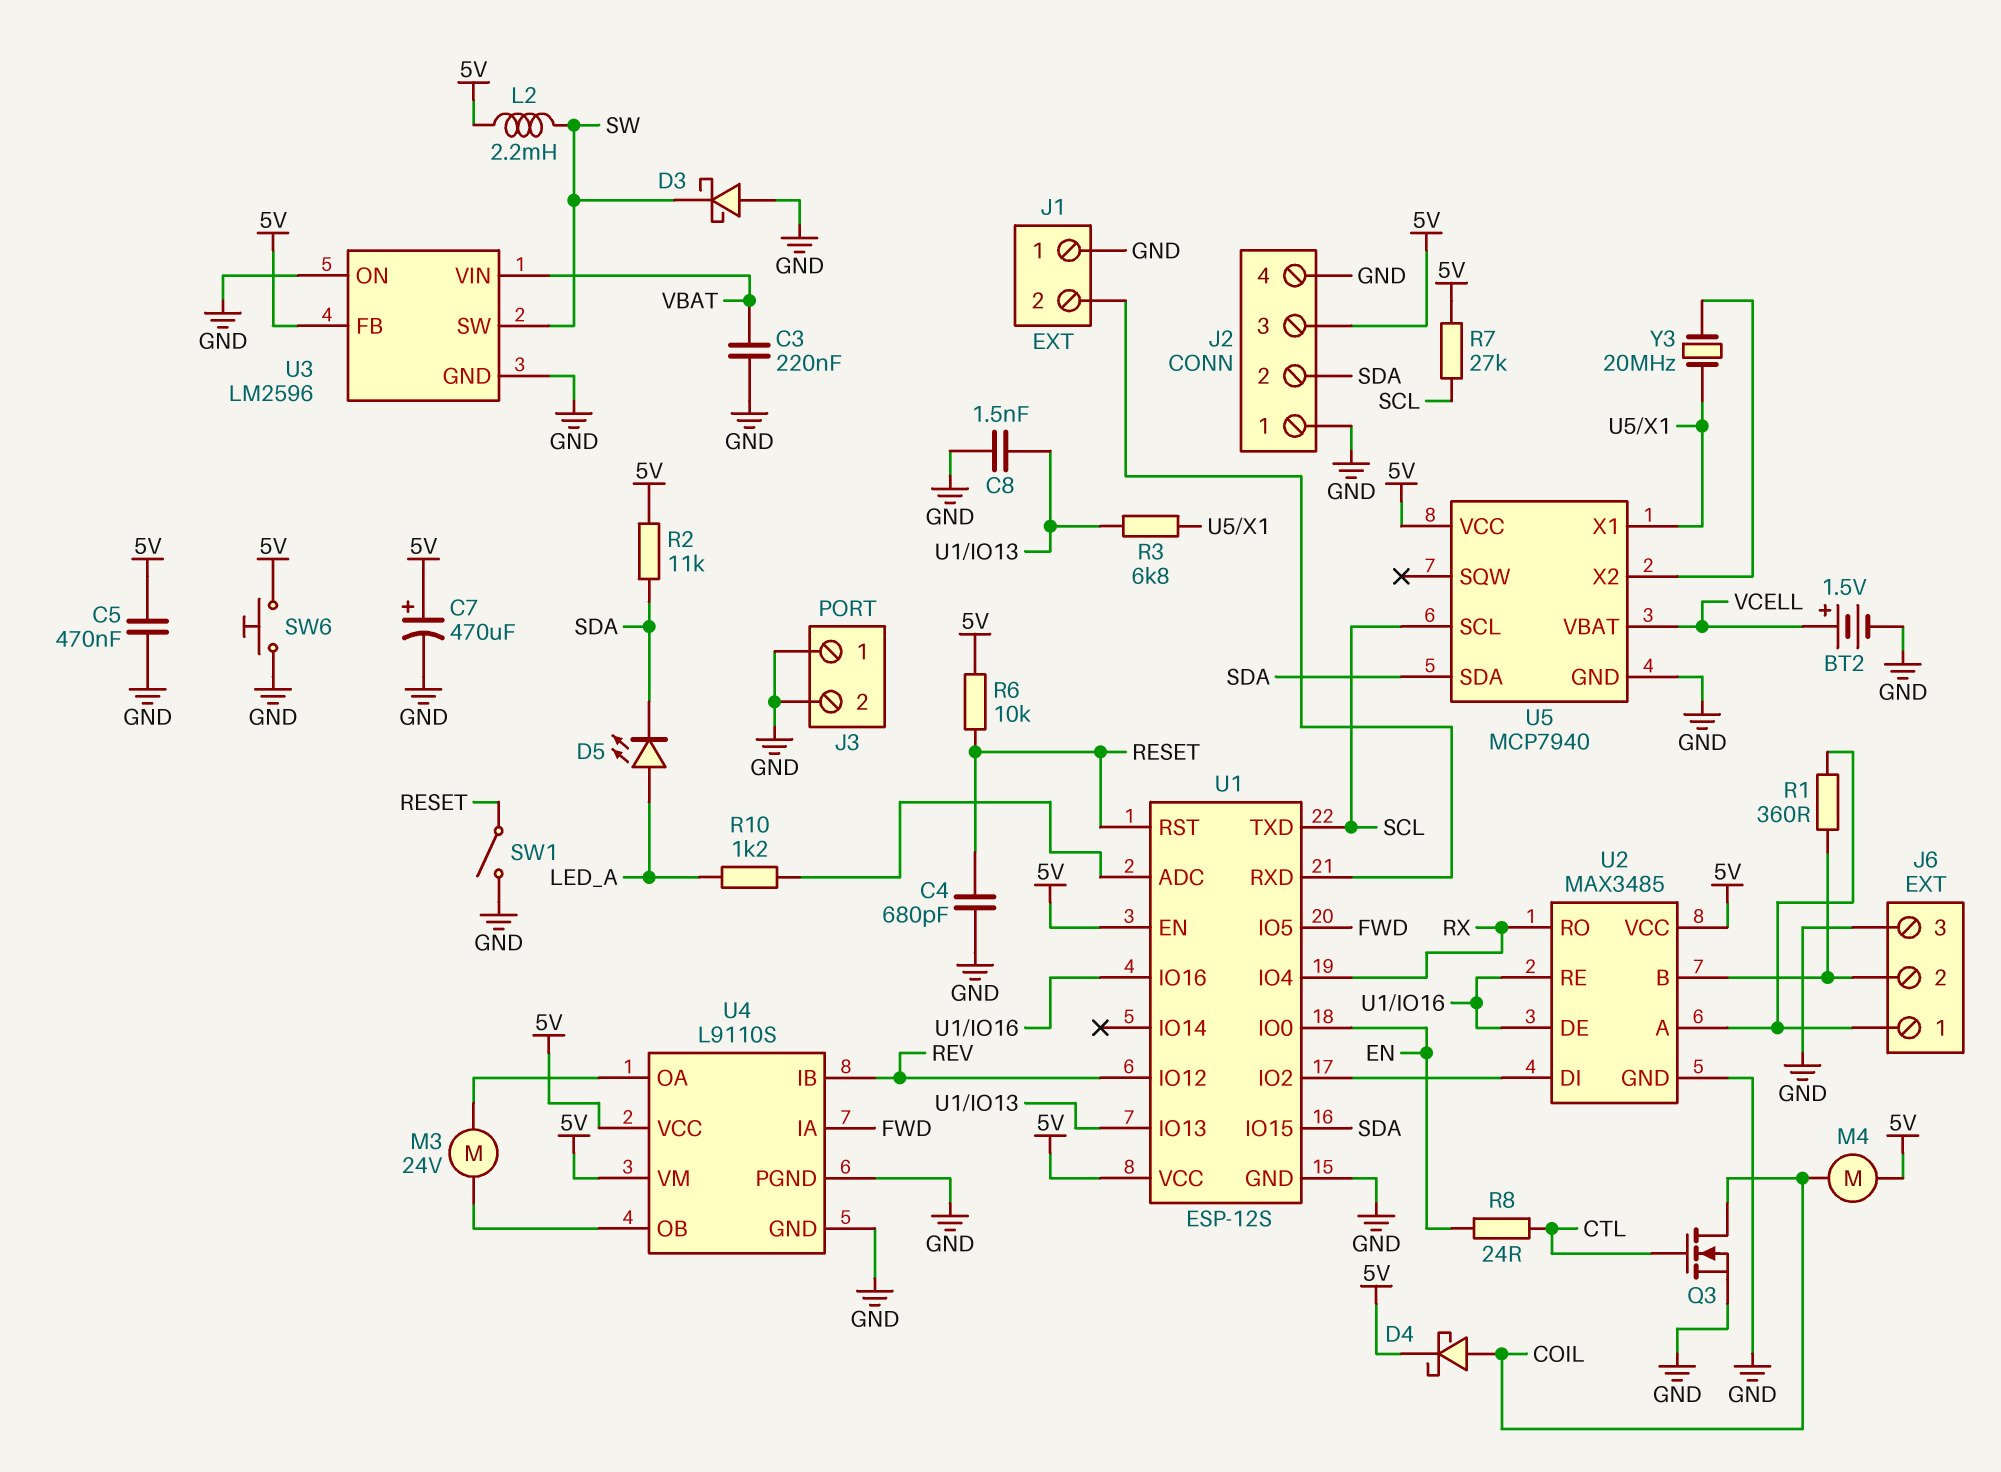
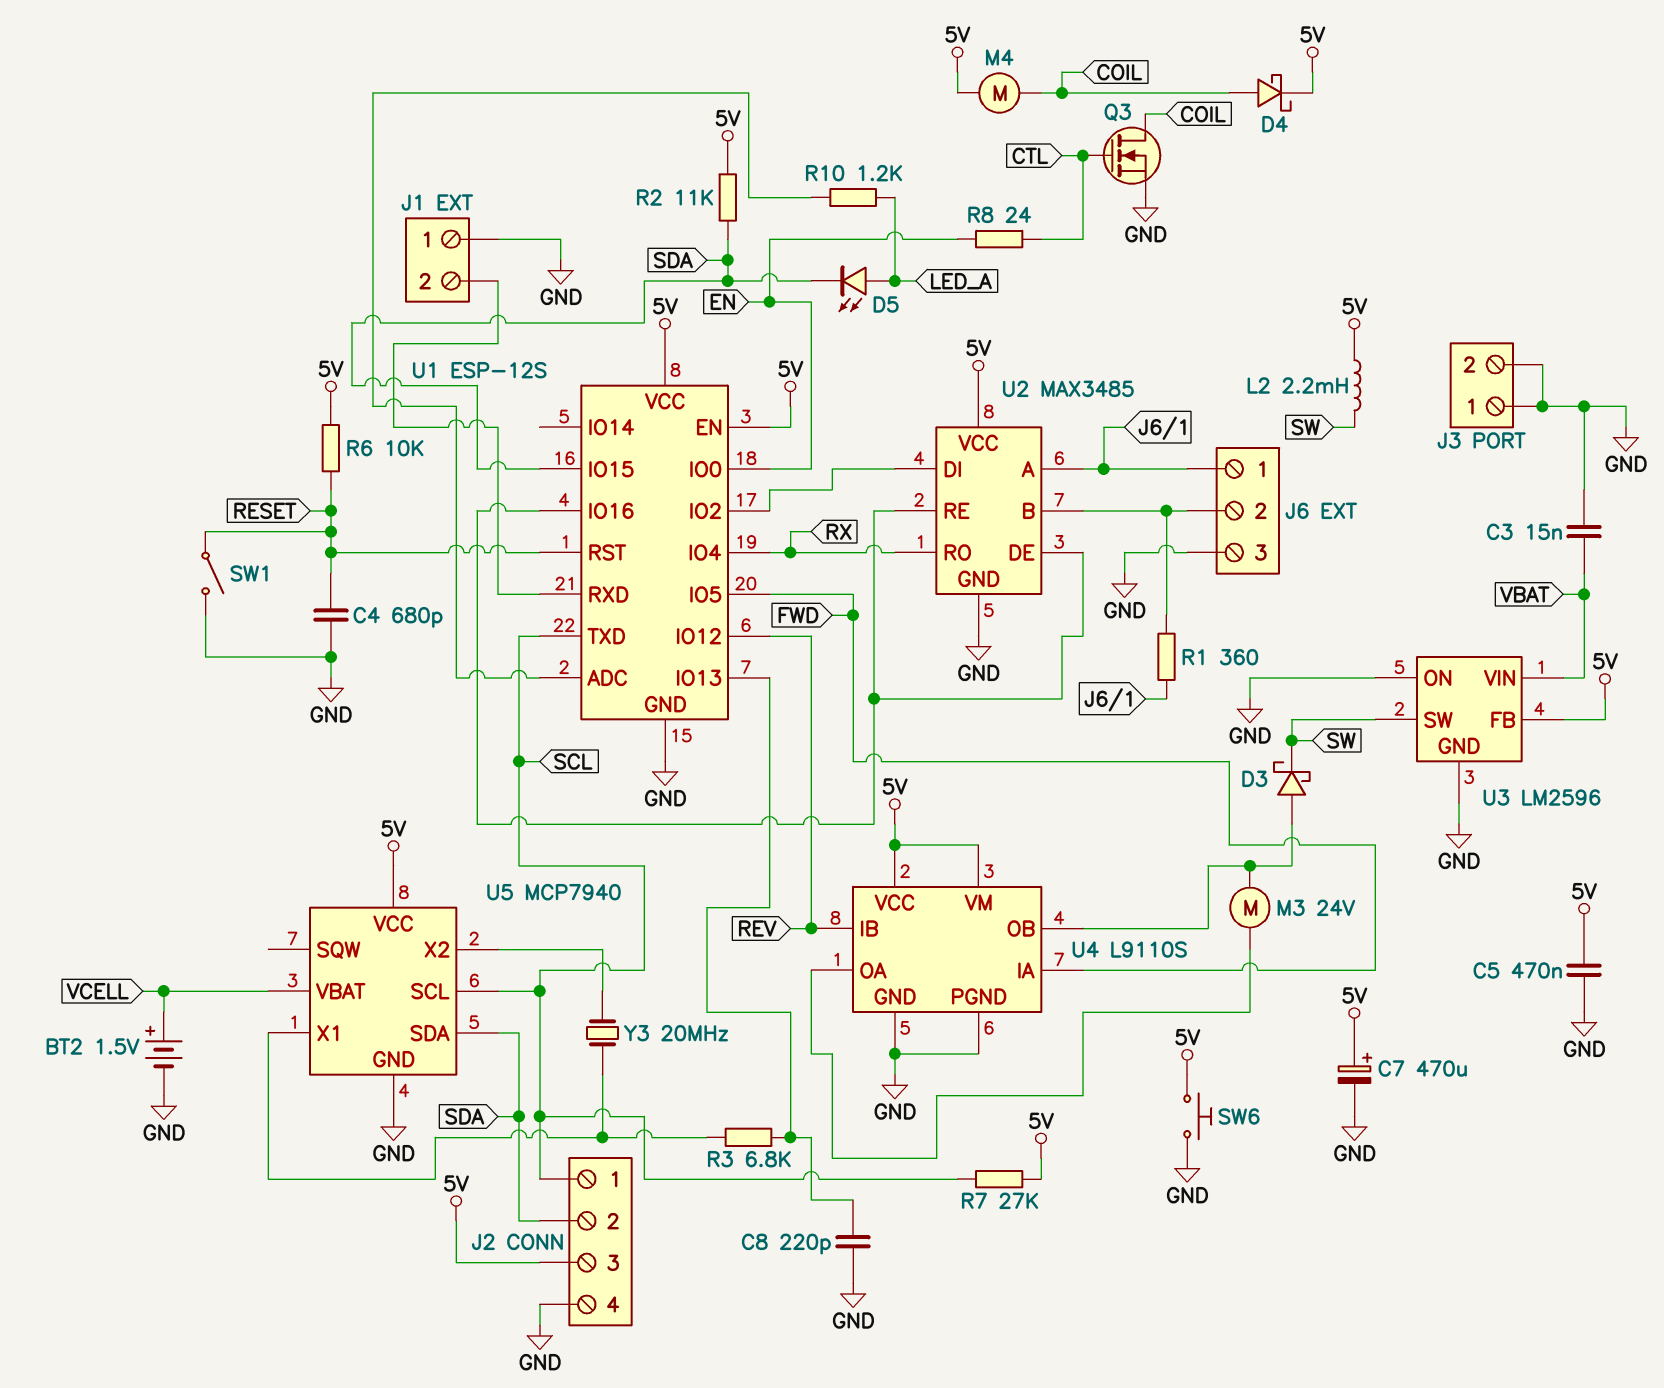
C3: 220nF (GND, VBAT) -> 15nF (GND, VBAT)
C8: 1.5nF (GND, U1/IO13) -> 220pF (GND, U1/IO13)
D3: schottky (A GND, K SW) -> schottky (A U4/OB, K SW)
J2 pin 1: GND -> SCL

